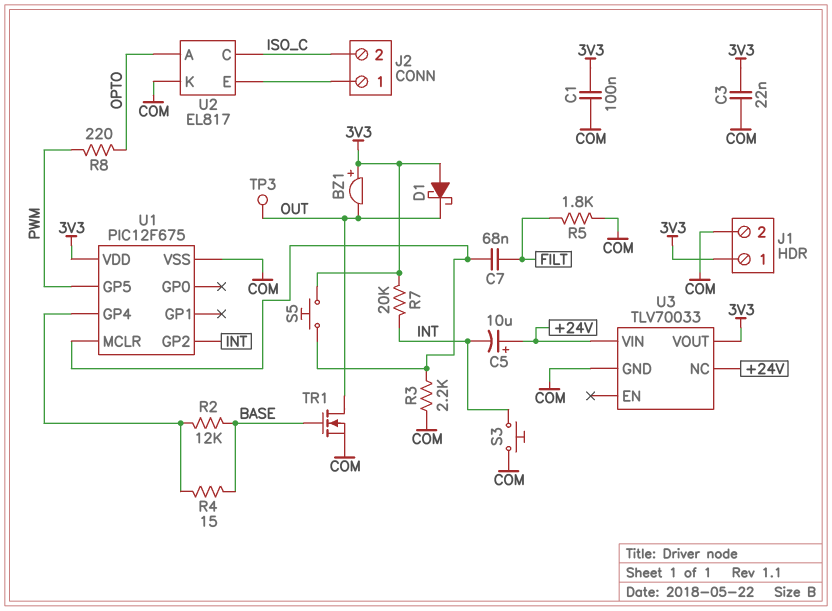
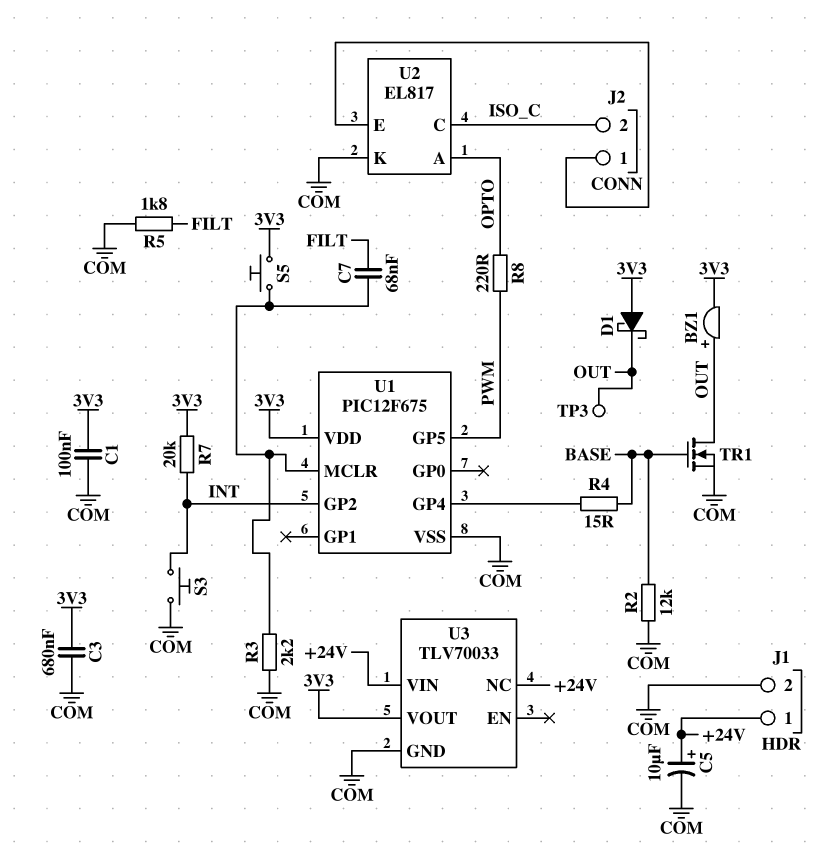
BZ1: buzzer (plus 3V3, minus OUT) -> buzzer (plus OUT, minus 3V3)
C3: 22nF (3V3, COM) -> 680nF (3V3, COM)
C5: 10uF (plus +24V, minus INT) -> 10uF (plus +24V, minus COM)
J1 pin 1: 3V3 -> +24V
R2: 12k (BASE, U1/GP4) -> 12k (BASE, COM)

